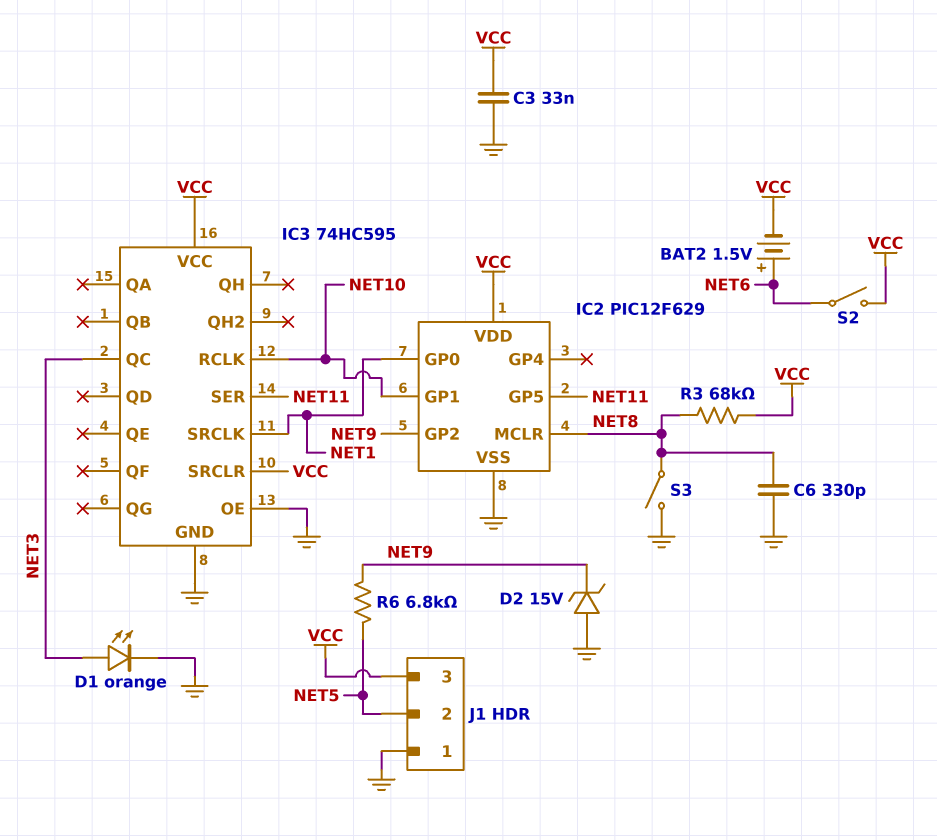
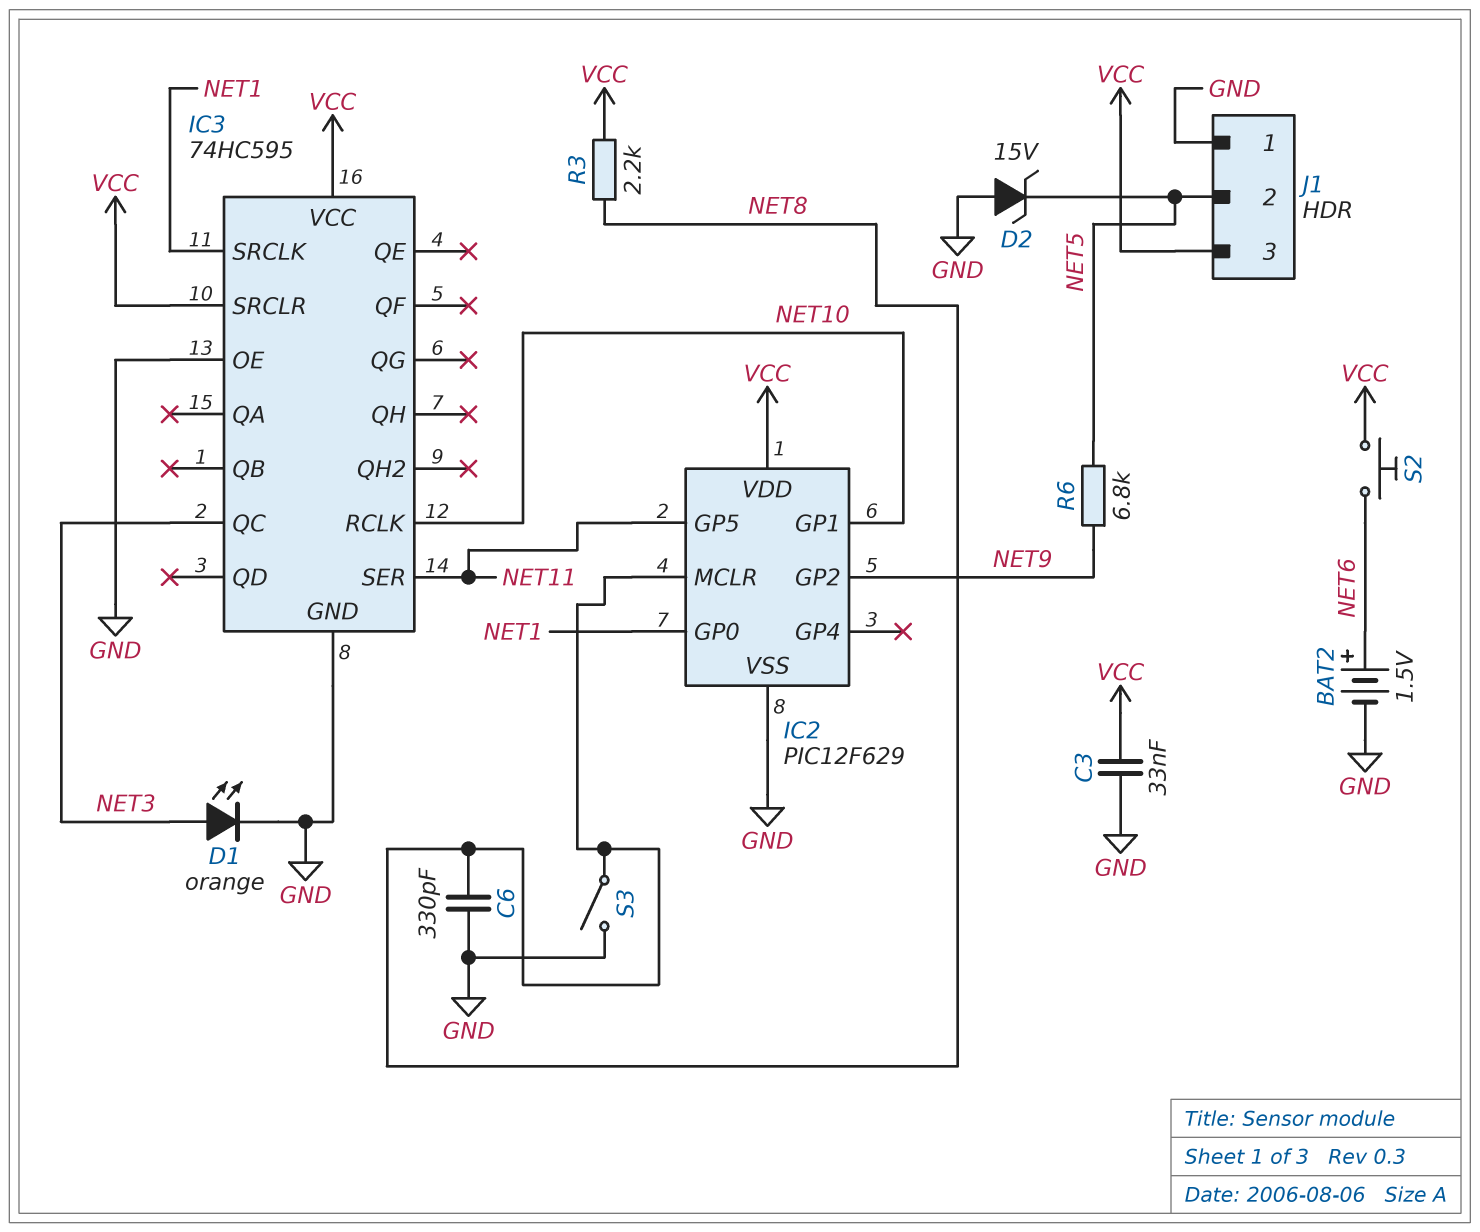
BAT2: 1.5V (plus NET6, minus VCC) -> 1.5V (plus NET6, minus GND)
D2: zener 15V (A GND, K NET9) -> zener 15V (A GND, K NET5)
R3: 68k (NET8, VCC) -> 2.2k (NET8, VCC)
S2: switch (NET6, VCC) -> button (NET6, VCC)

